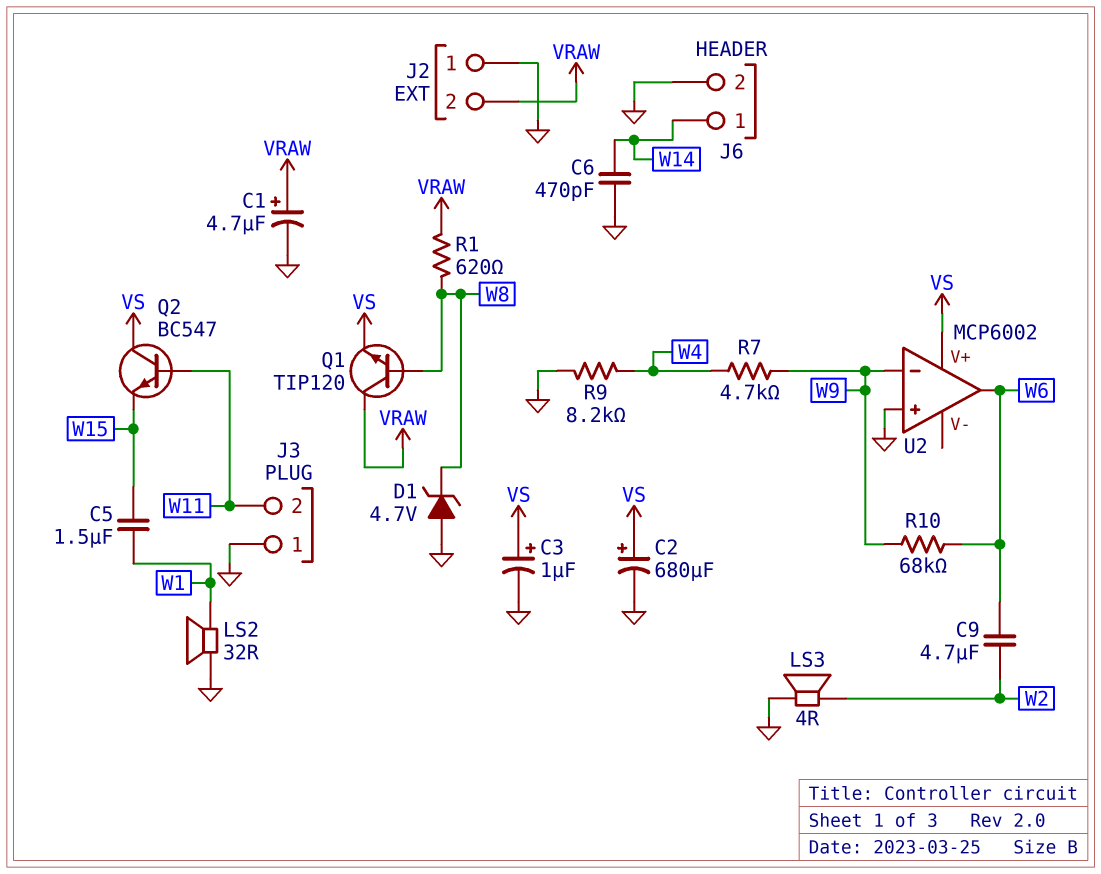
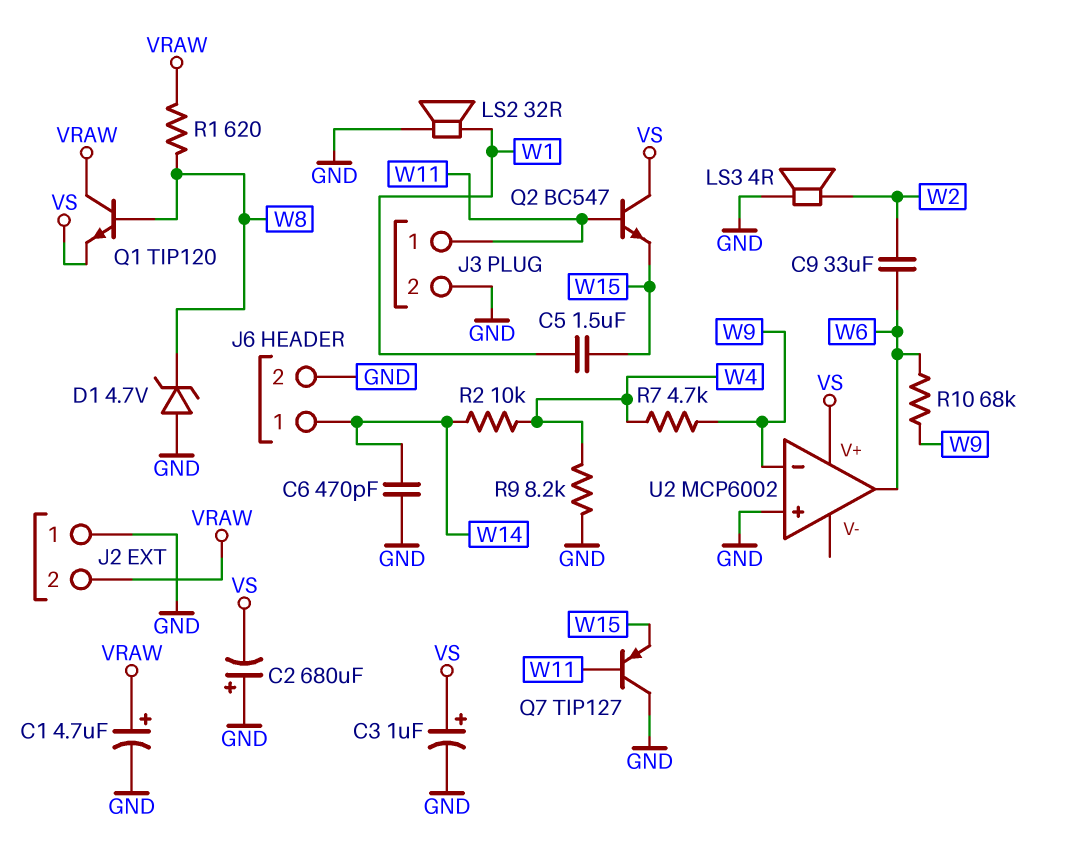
C2: 680uF (plus VS, minus GND) -> 680uF (plus GND, minus VS)
C9: 4.7uF (W2, W6) -> 33uF (W2, W6)
J3 pin 1: GND -> W11
J3 pin 2: W11 -> GND
Q7: none -> PNP TIP127 (B W11, C GND, E W15)
R2: none -> 10k (W4, W14)

